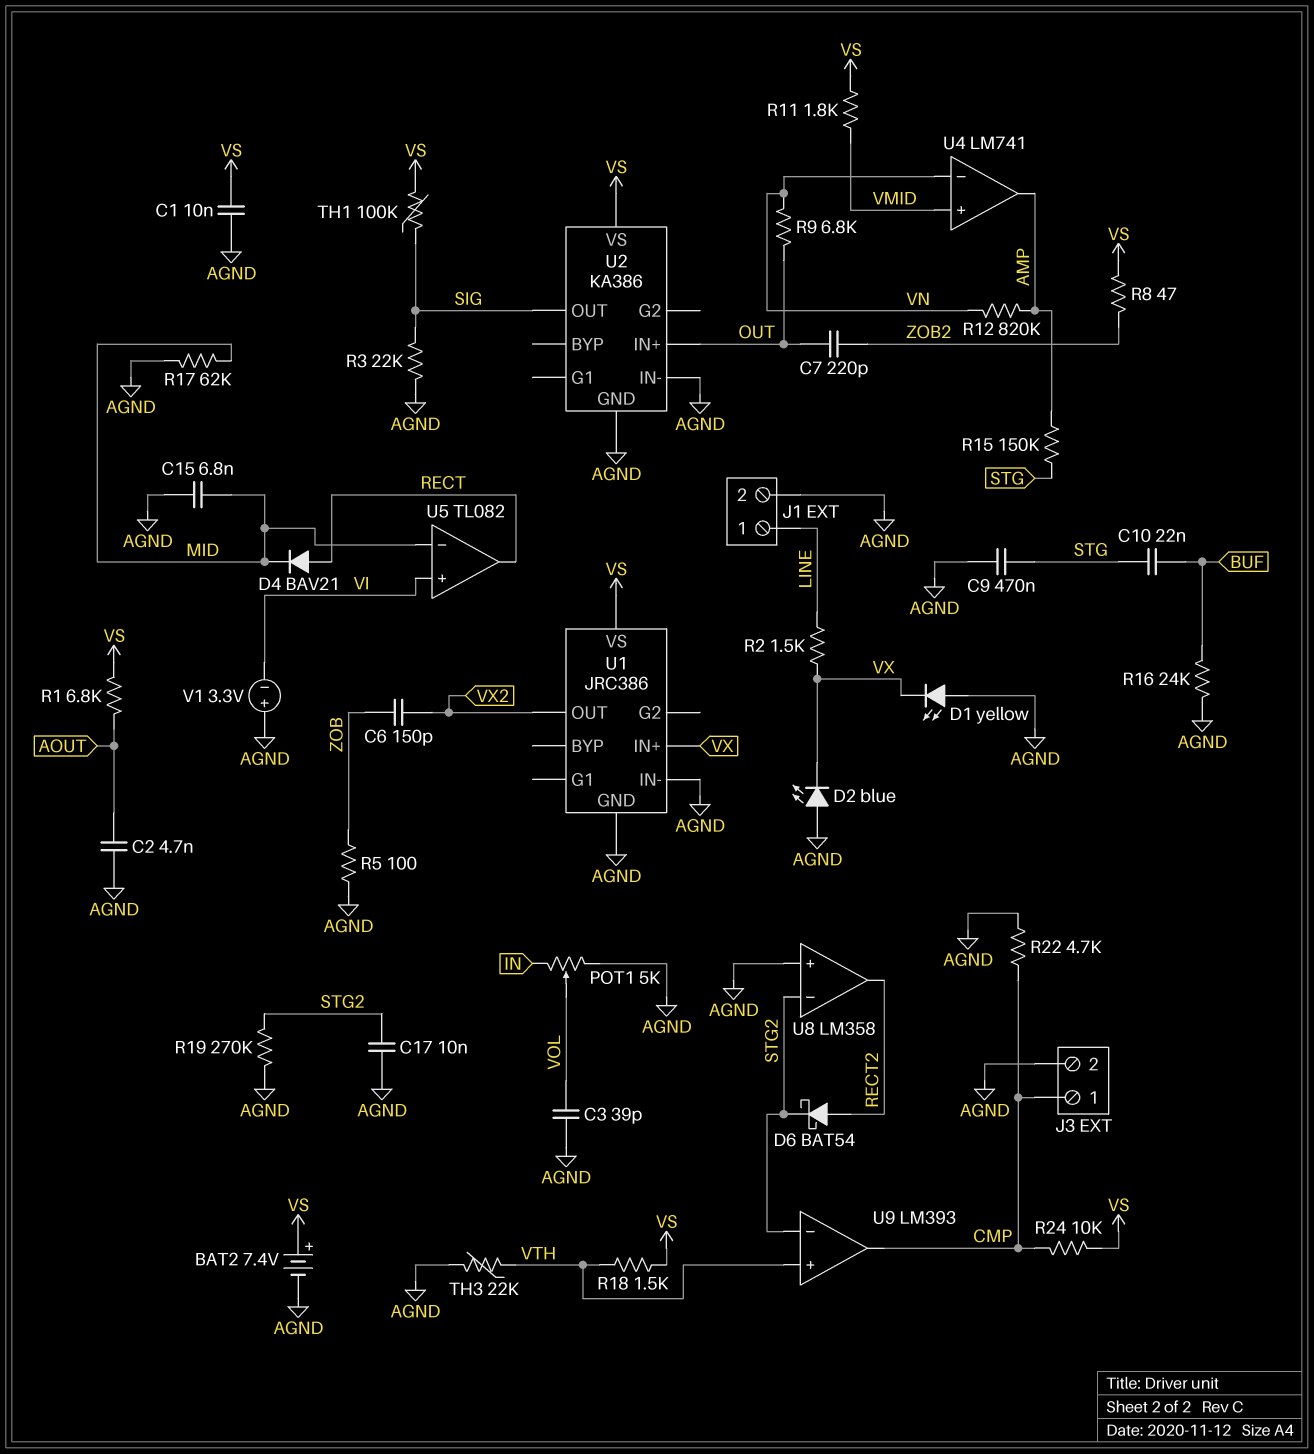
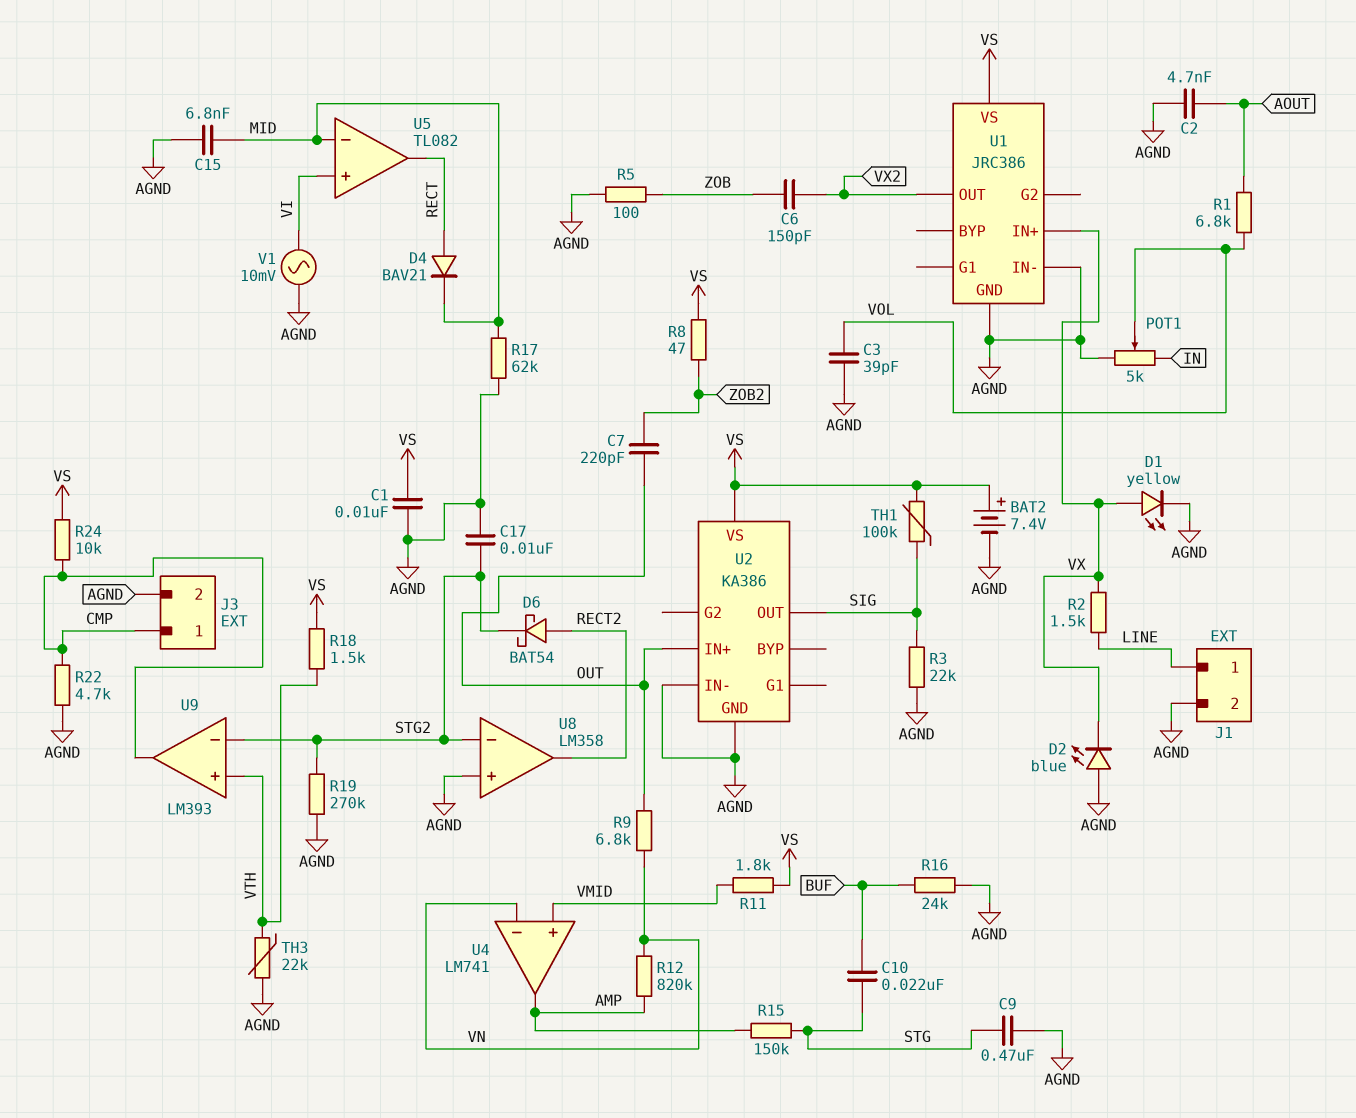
D1: LED yellow (A AGND, K VX) -> LED yellow (A VX, K AGND)
R1: 6.8k (AOUT, VS) -> 6.8k (AOUT, VOL)
V1: 3.3V (plus AGND, minus VI) -> AC 10mV (AGND, VI)

